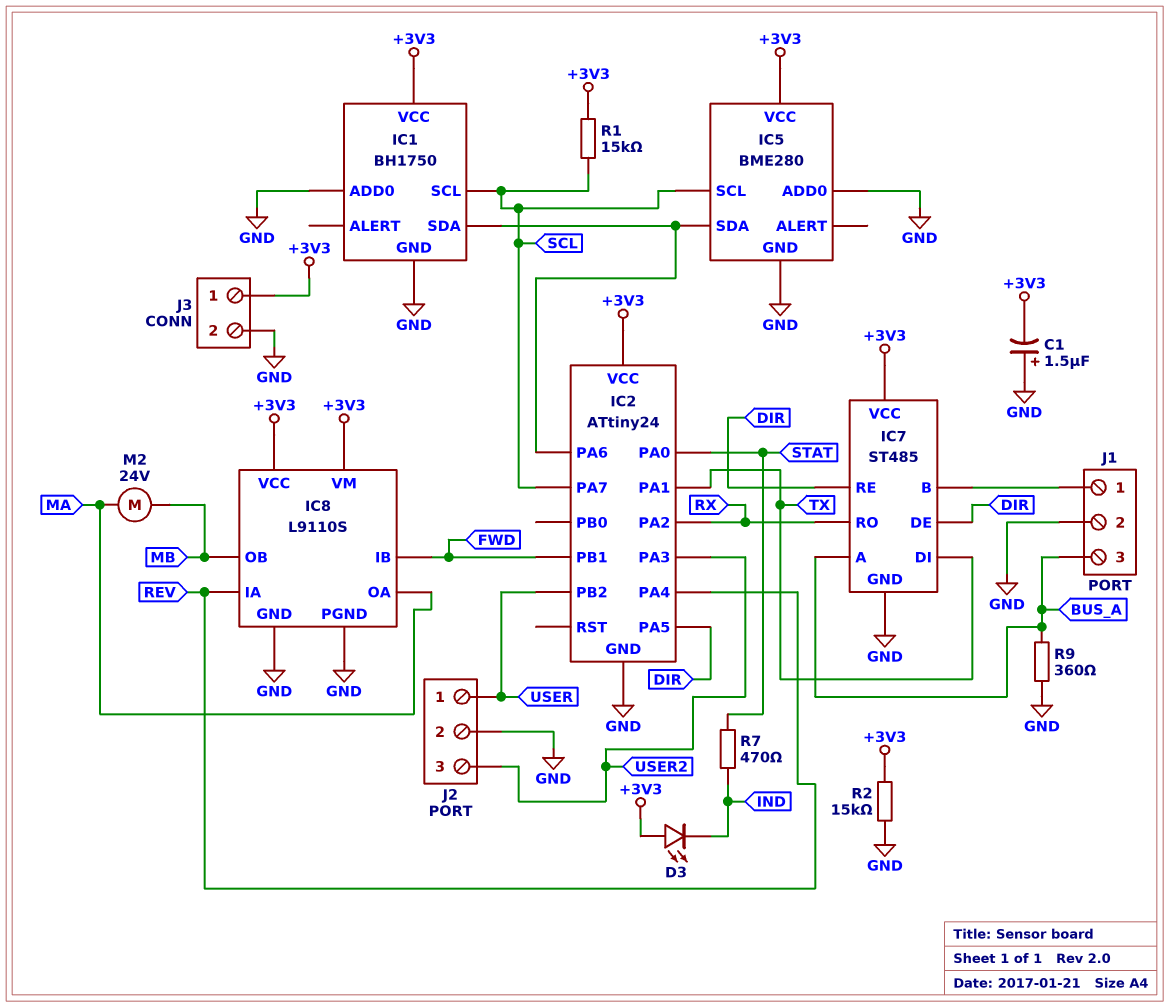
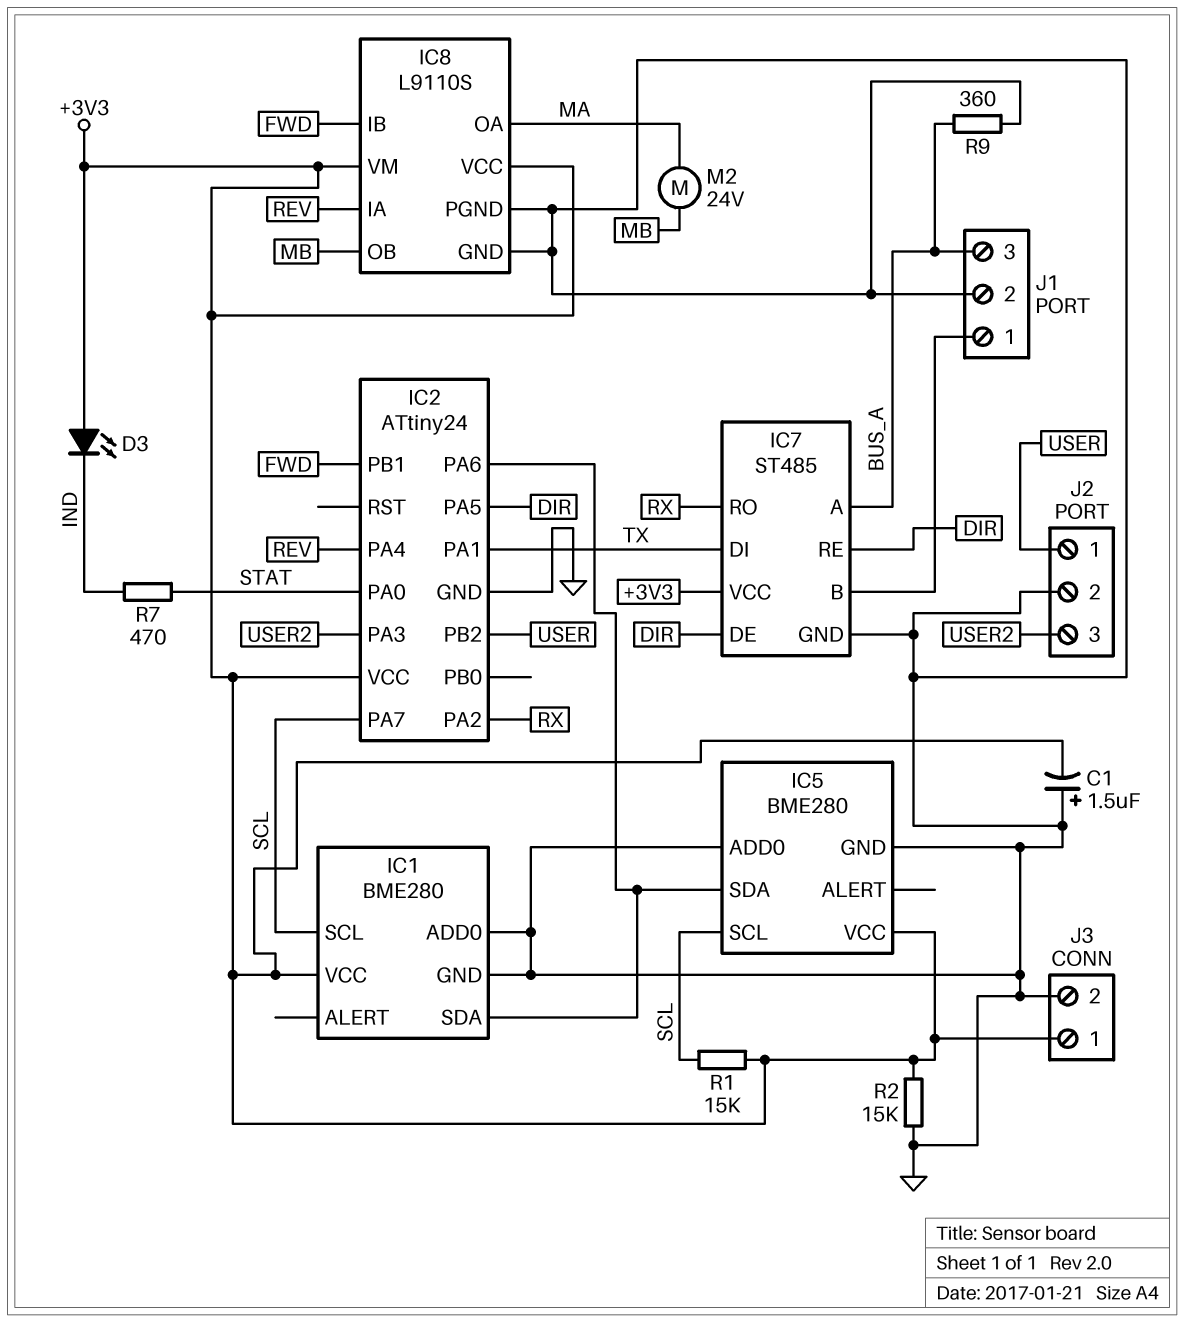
IC1: BH1750 -> BME280

